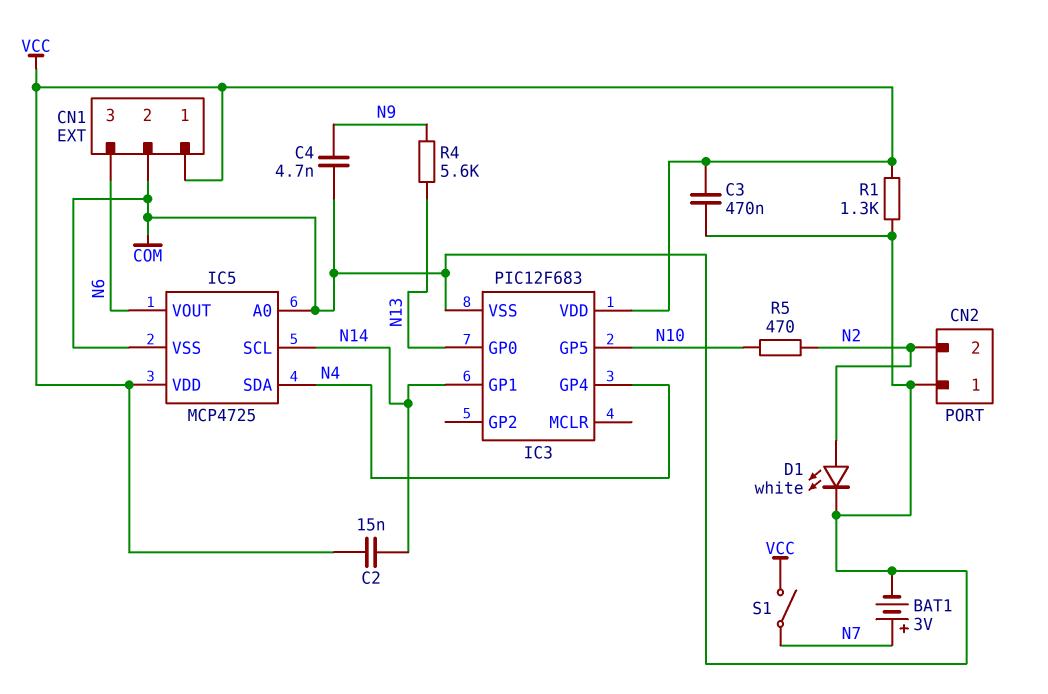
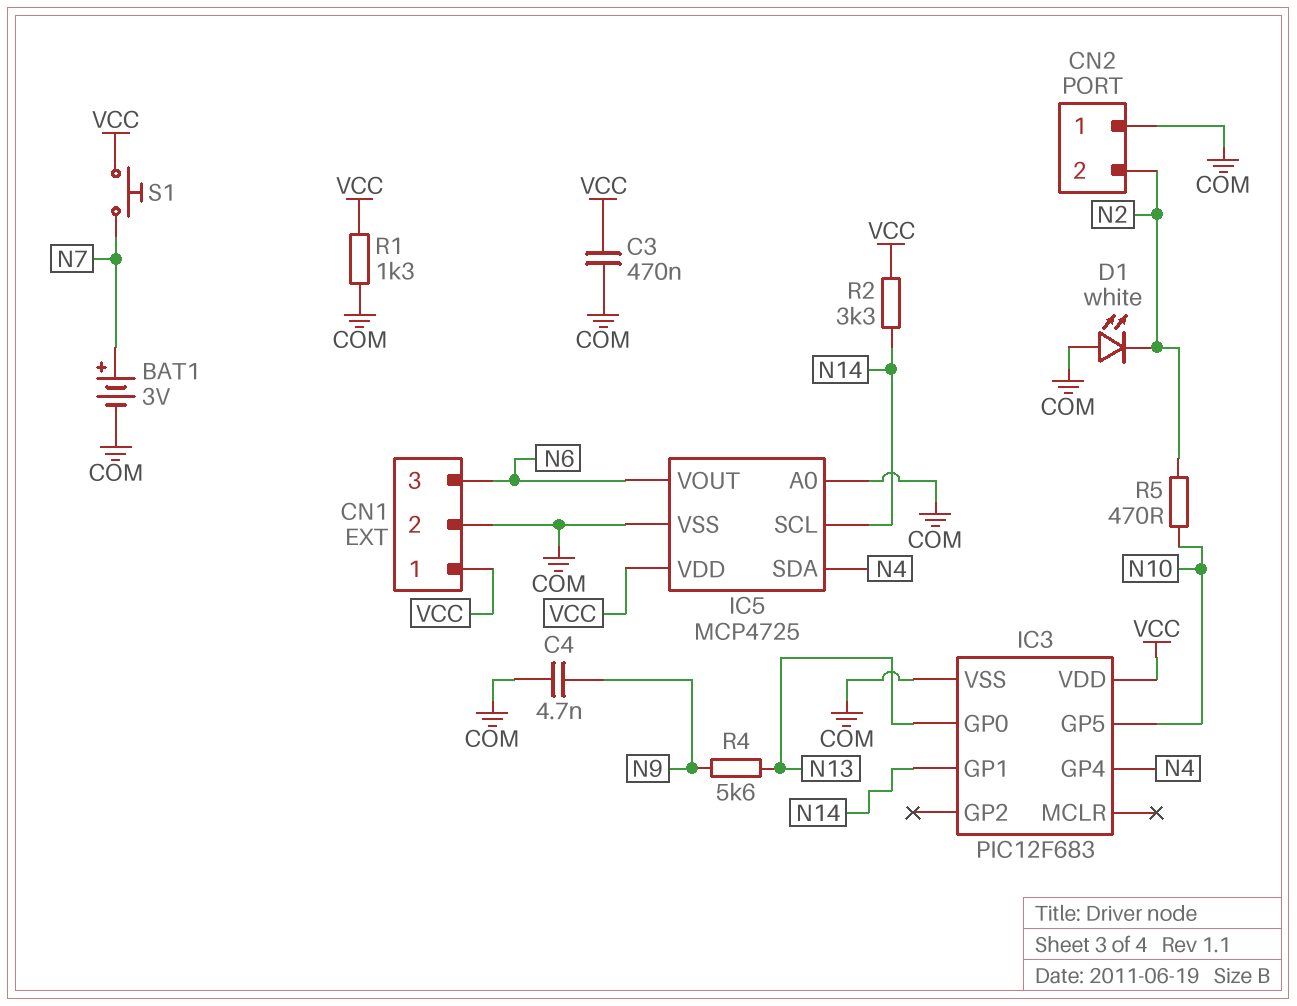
C2: 15nF (N14, VCC) -> none
D1: LED white (A N2, K COM) -> LED white (A COM, K N2)
R2: none -> 3.3k (N14, VCC)
S1: switch (N7, VCC) -> button (N7, VCC)

